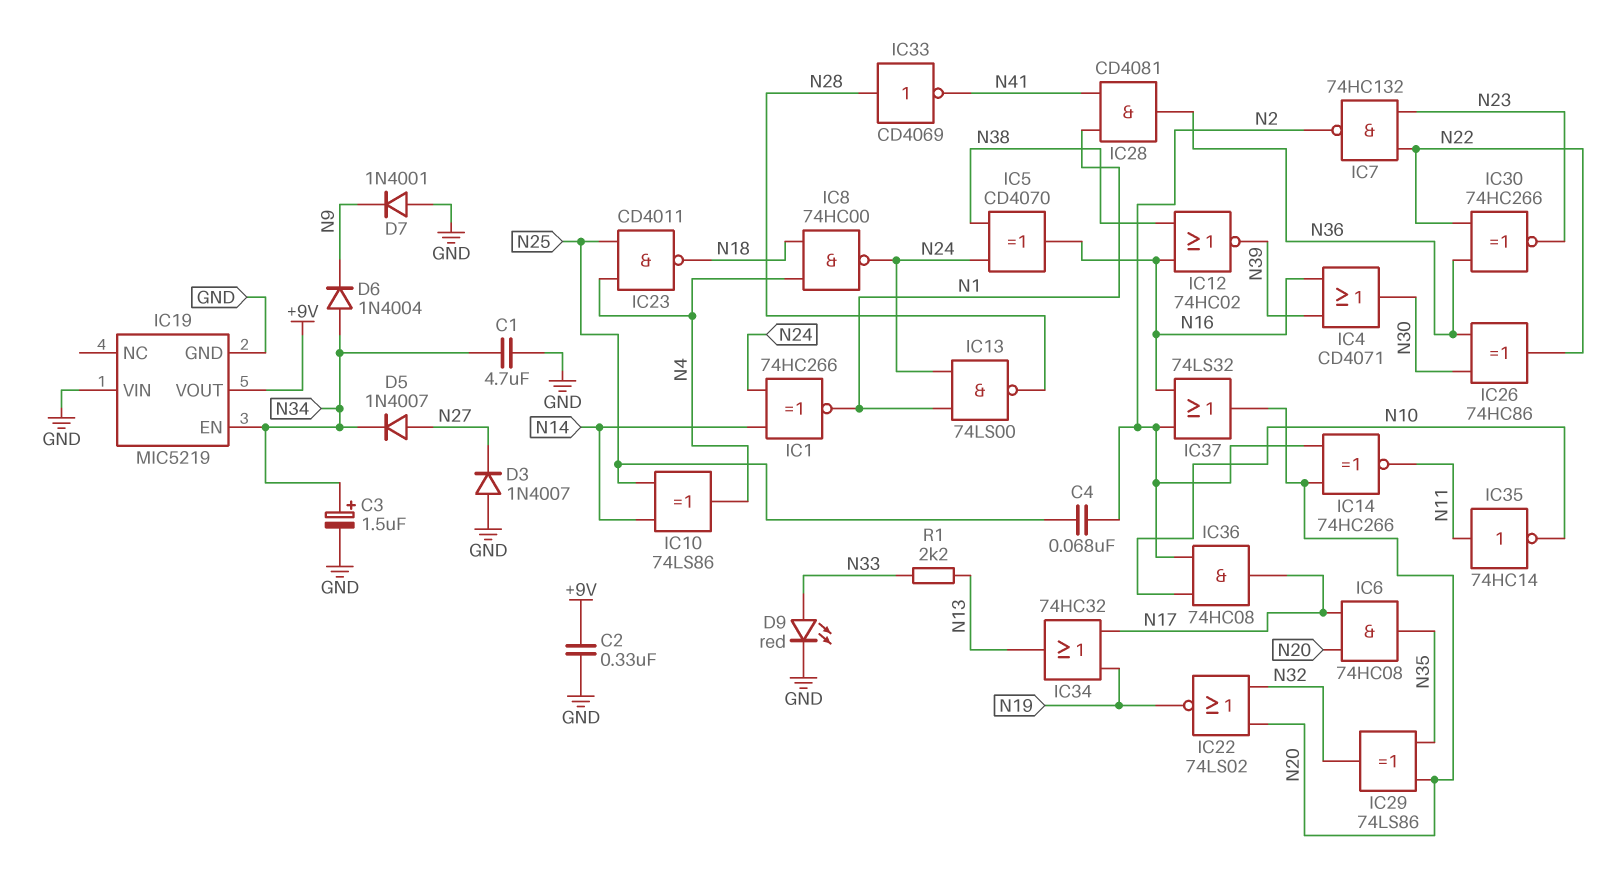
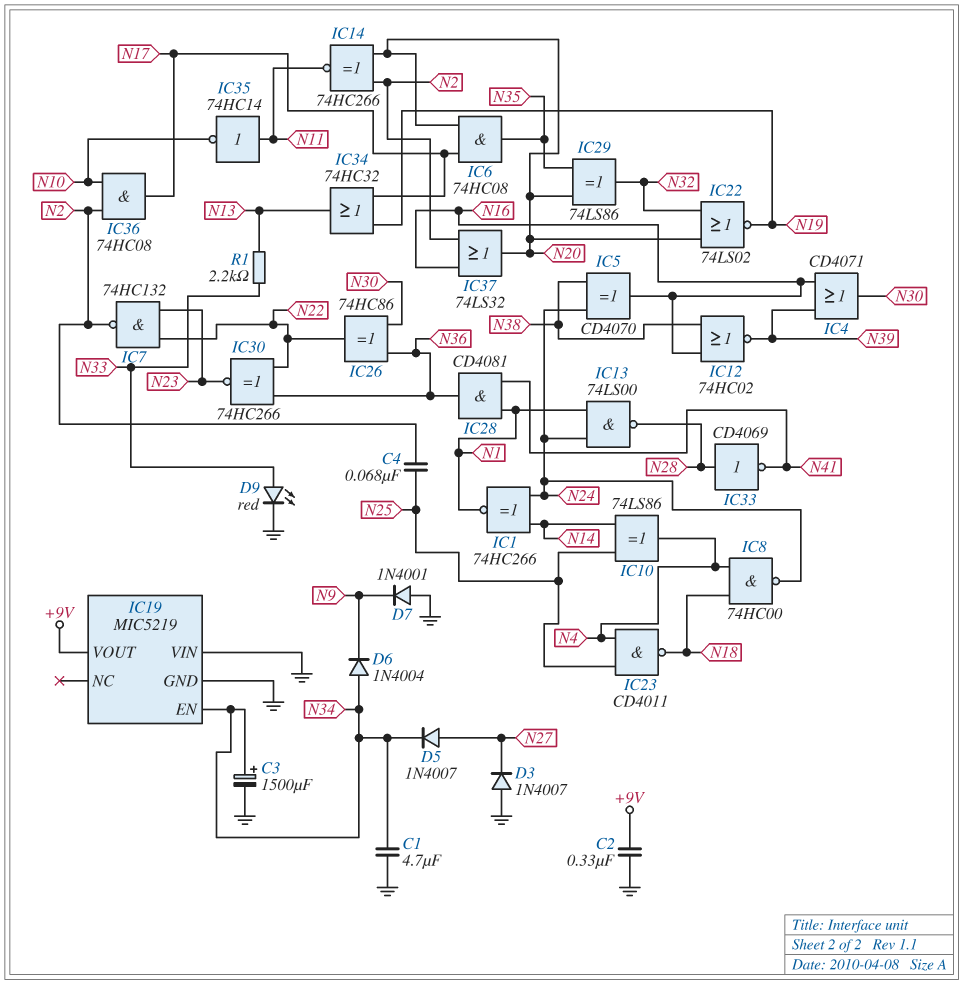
C3: 1.5uF (plus N34, minus GND) -> 1500uF (plus N34, minus GND)

